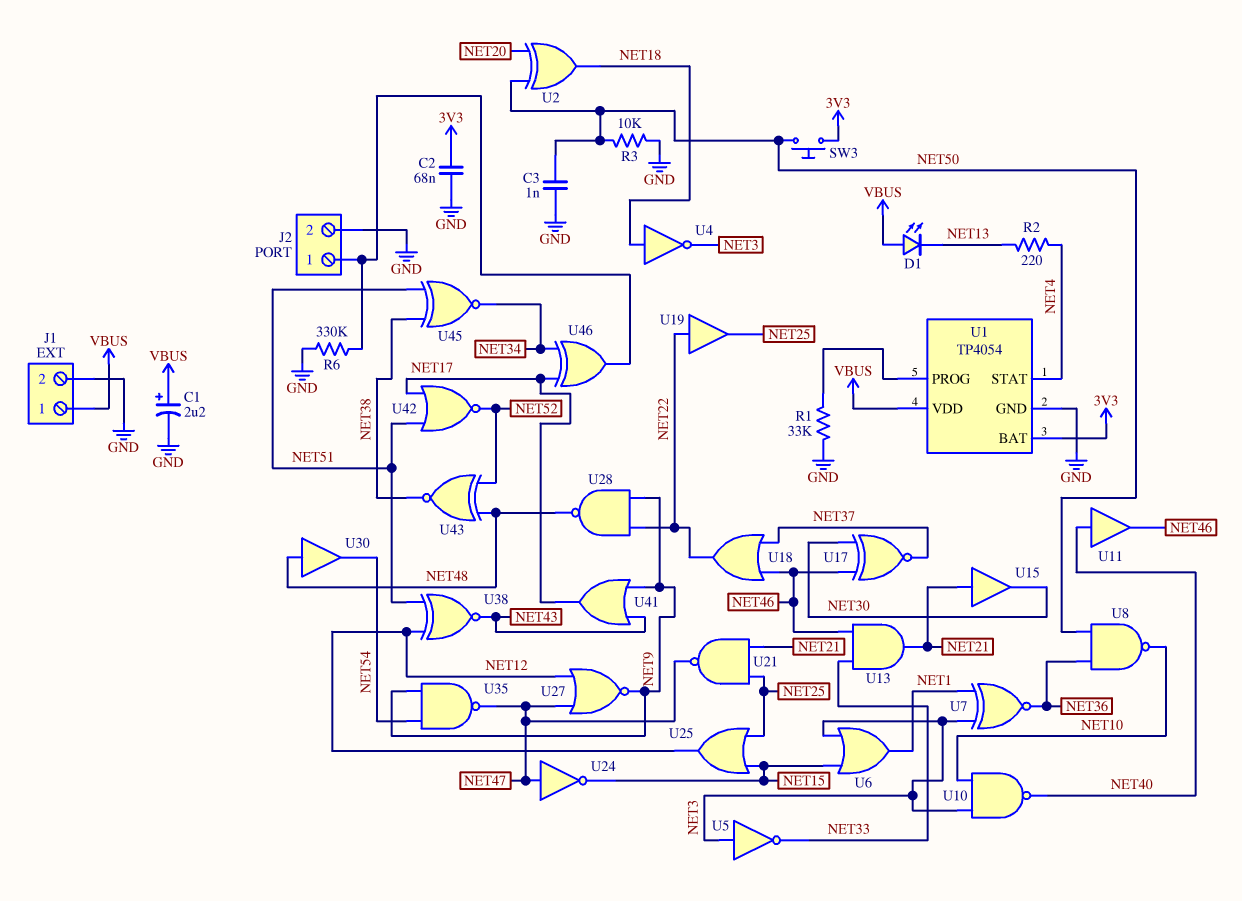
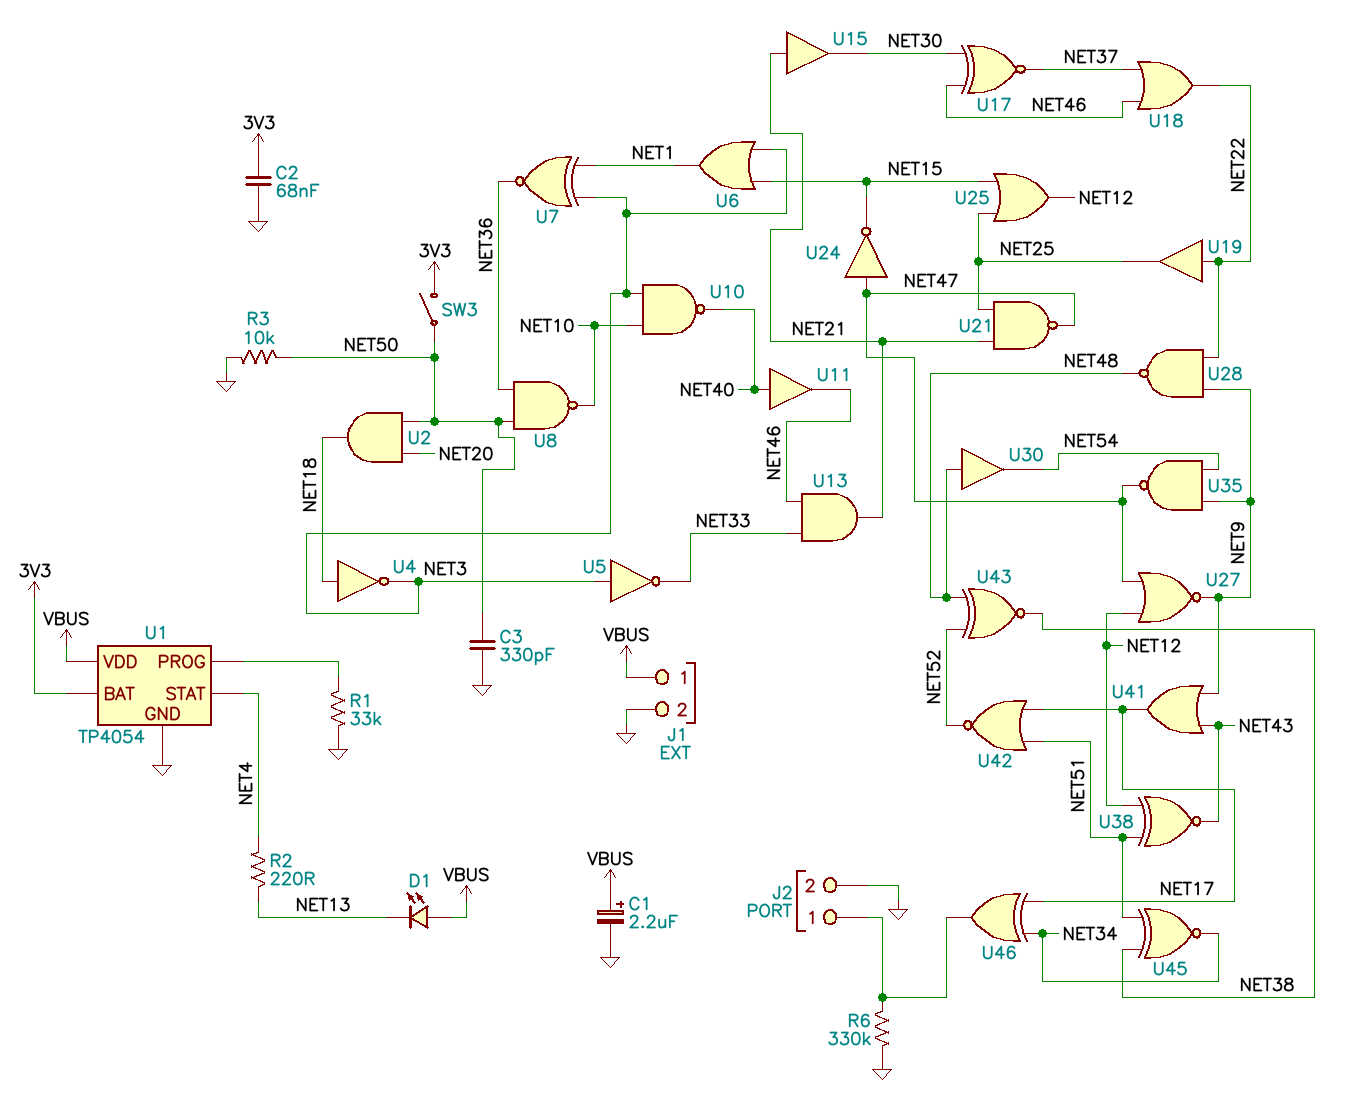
C3: 1nF (GND, NET50) -> 330pF (GND, NET50)
SW3: button (3V3, NET50) -> switch (3V3, NET50)
U2: XOR (in NET20, in NET50, out NET18) -> AND (in NET20, in NET50, out NET18)

